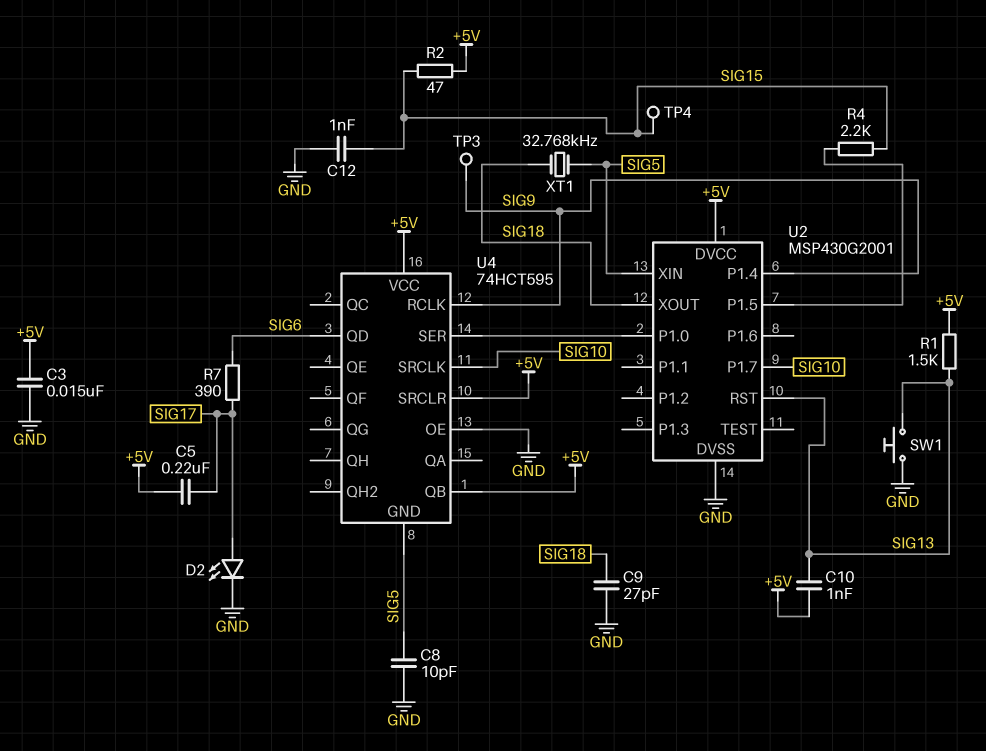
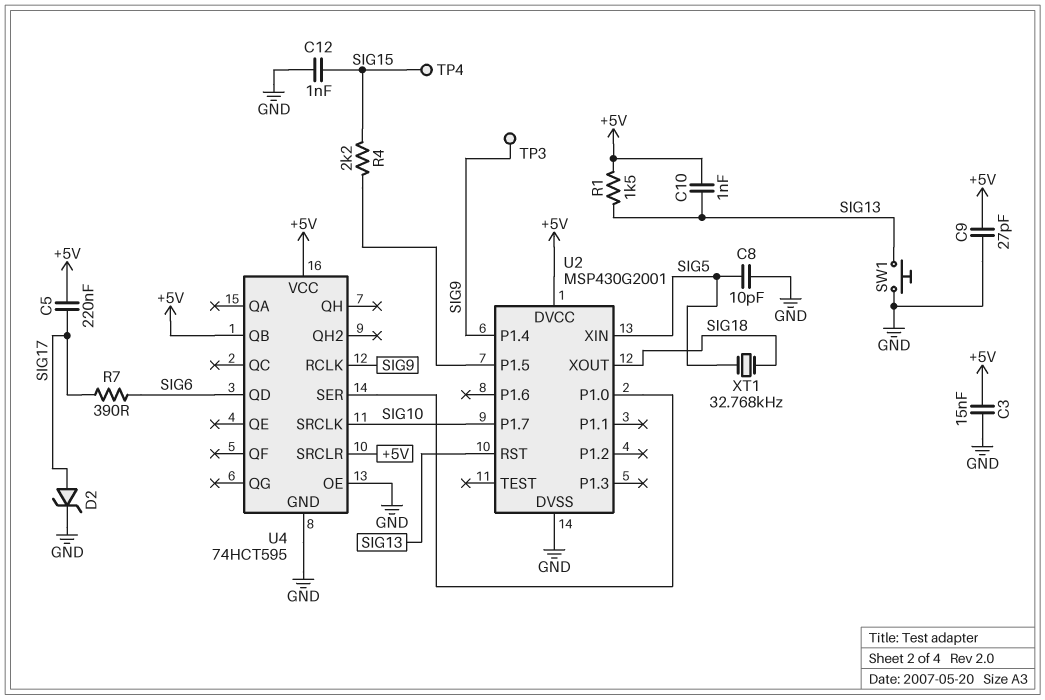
C9: 27pF (GND, SIG18) -> 27pF (+5V, GND)
D2: LED (A SIG17, K GND) -> zener (A SIG17, K GND)
R2: 47 (+5V, SIG15) -> none
U4 pin GND: SIG5 -> GND

